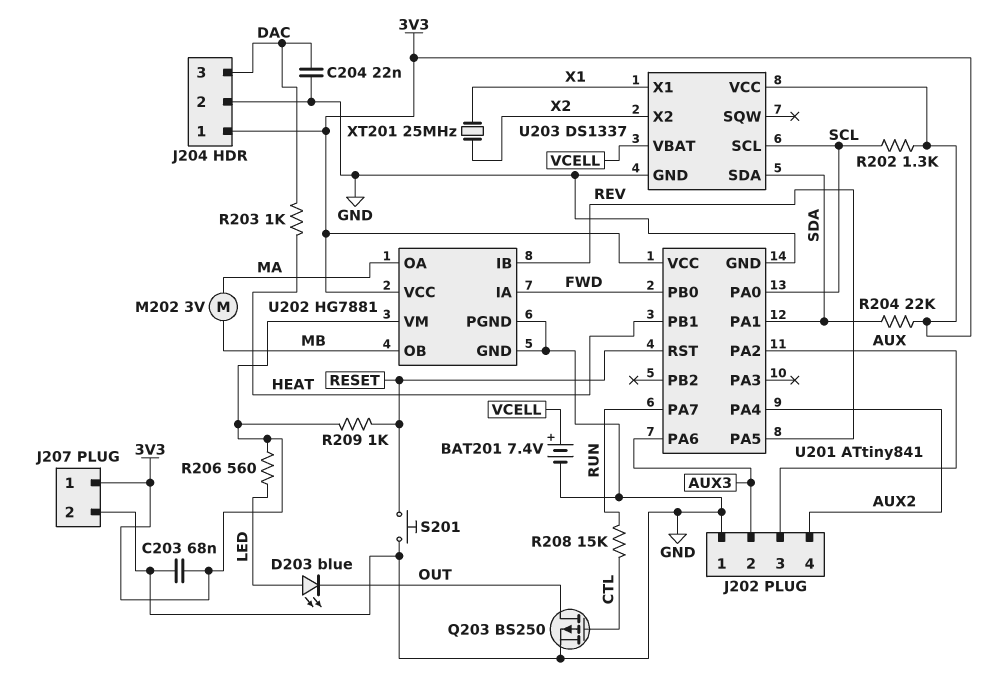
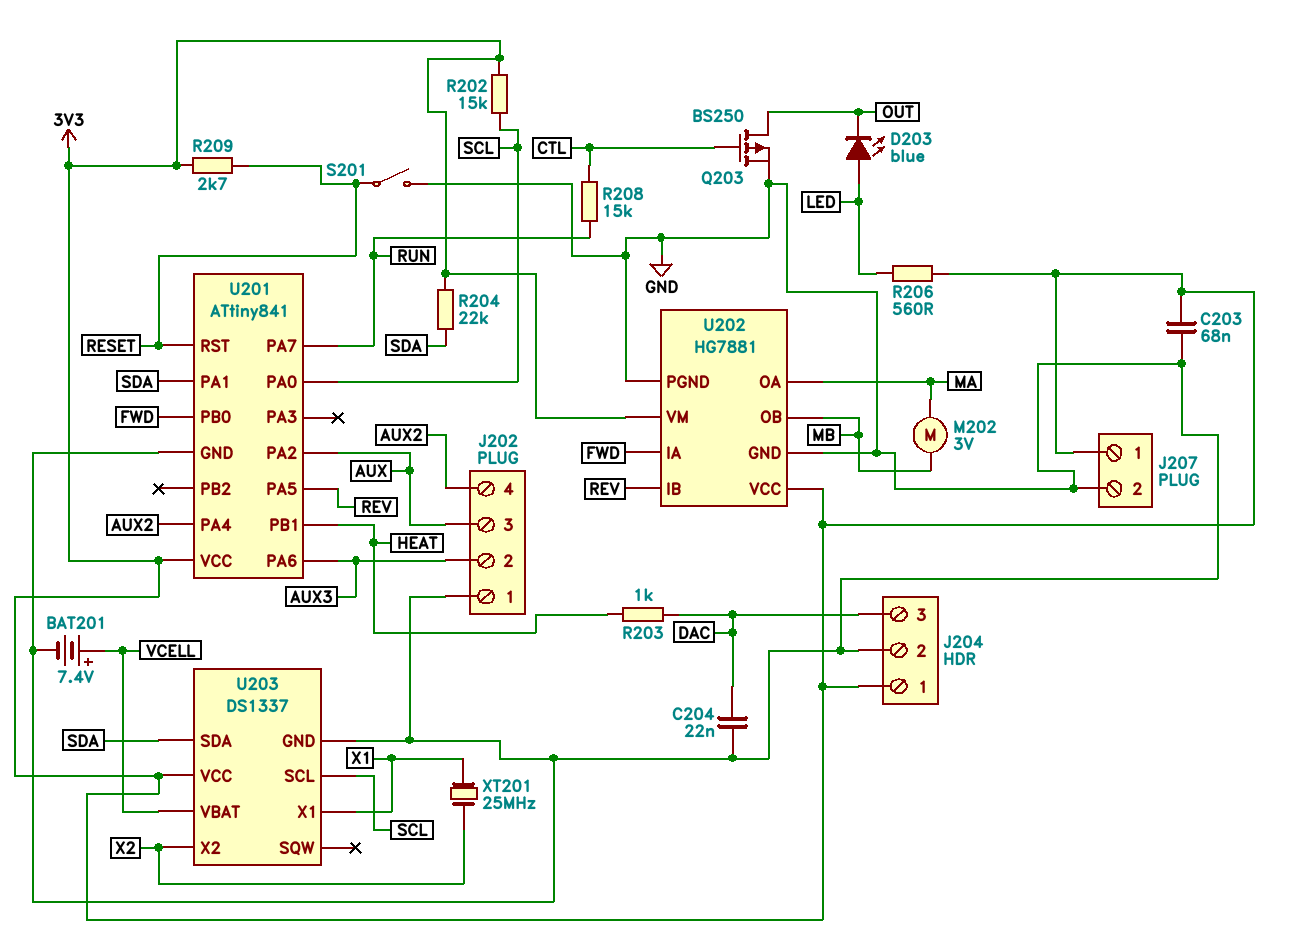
R202: 1.3k (3V3, SCL) -> 15k (3V3, SCL)
R209: 1k (3V3, RESET) -> 2.7k (3V3, RESET)
S201: button (GND, RESET) -> switch (GND, RESET)

